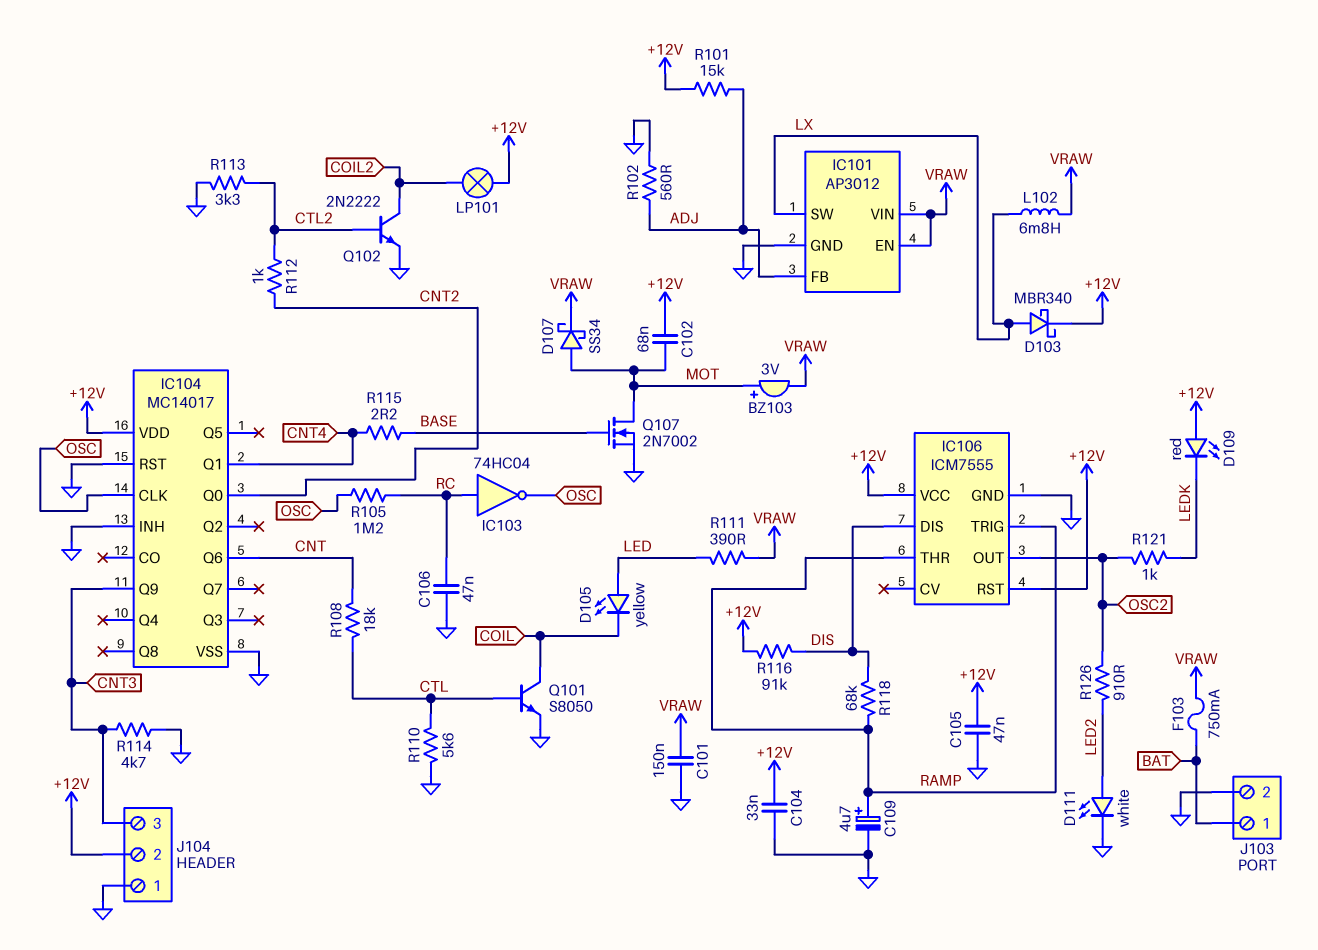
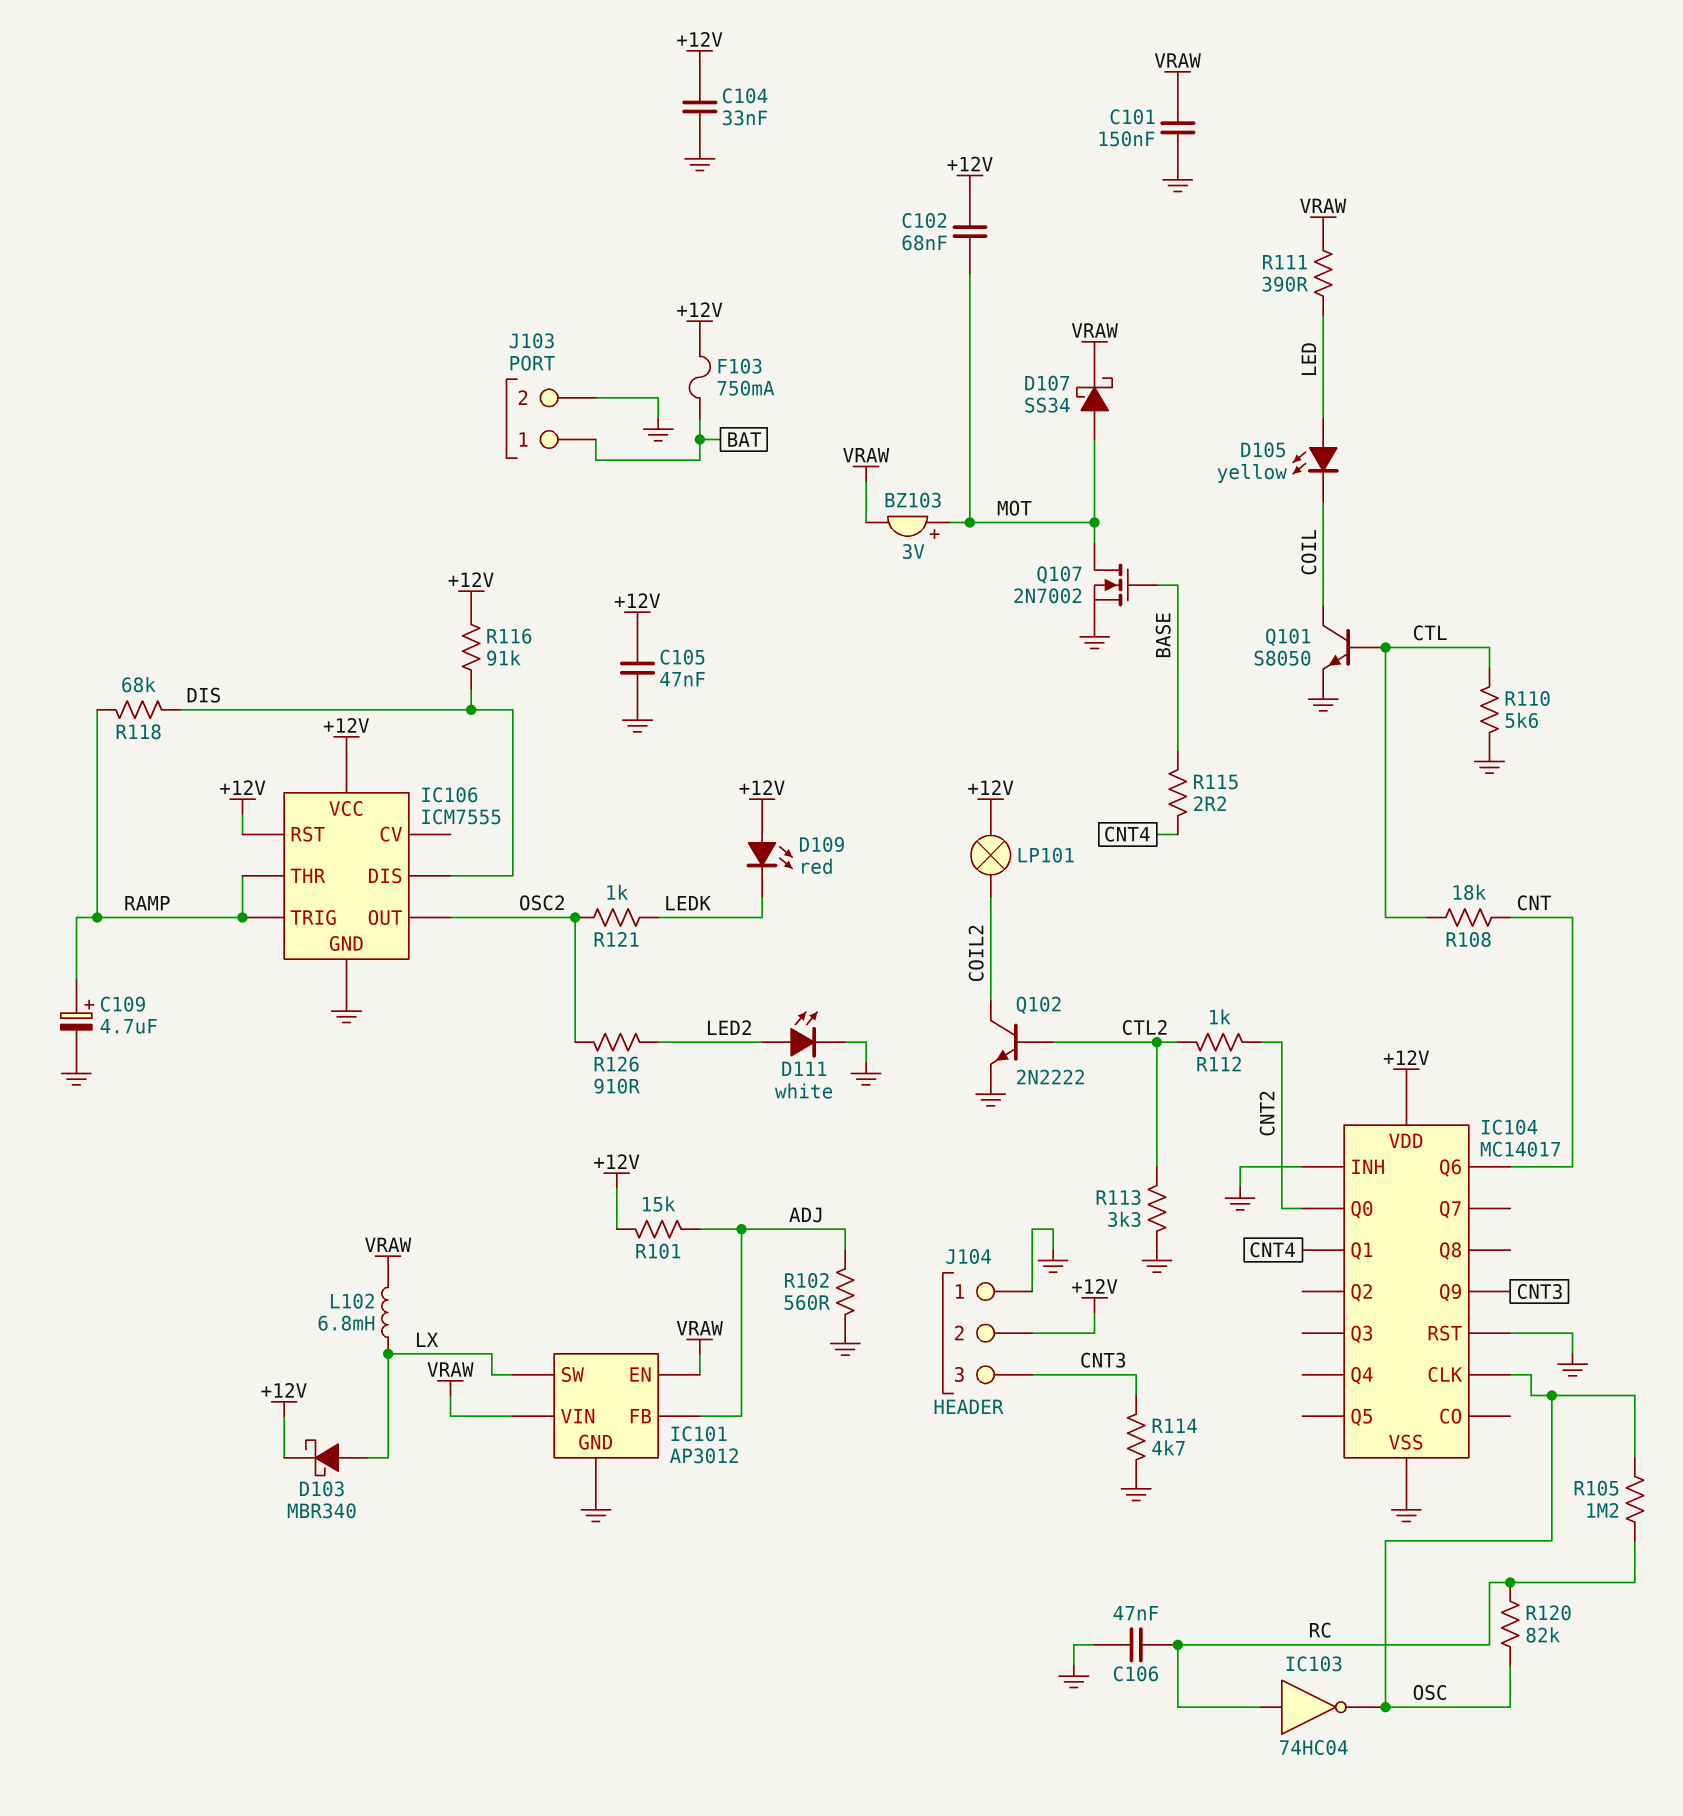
F103: 750mA (BAT, VRAW) -> 750mA (+12V, BAT)
R120: none -> 82k (OSC, RC)

